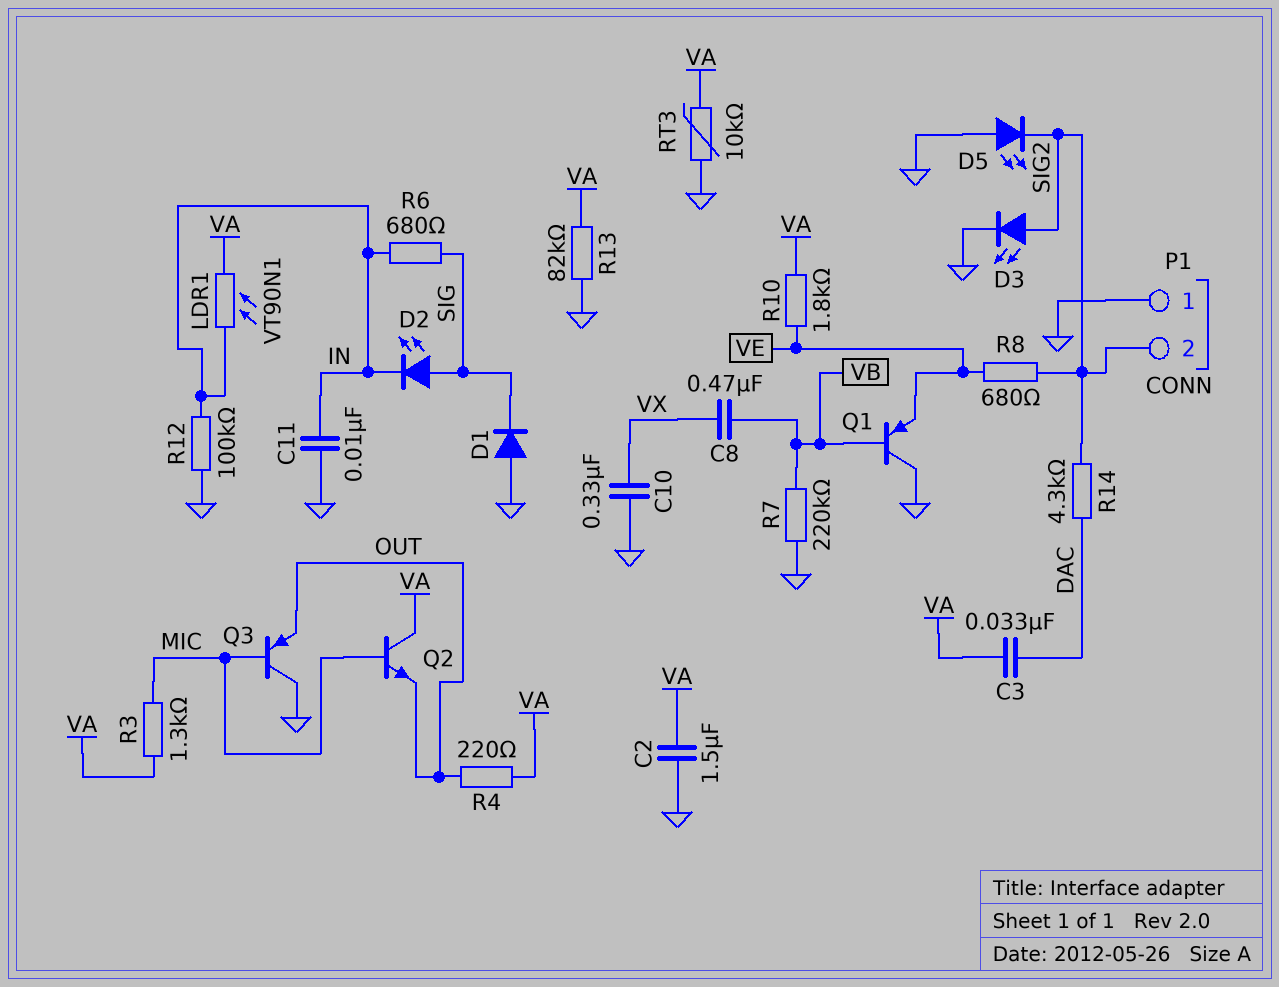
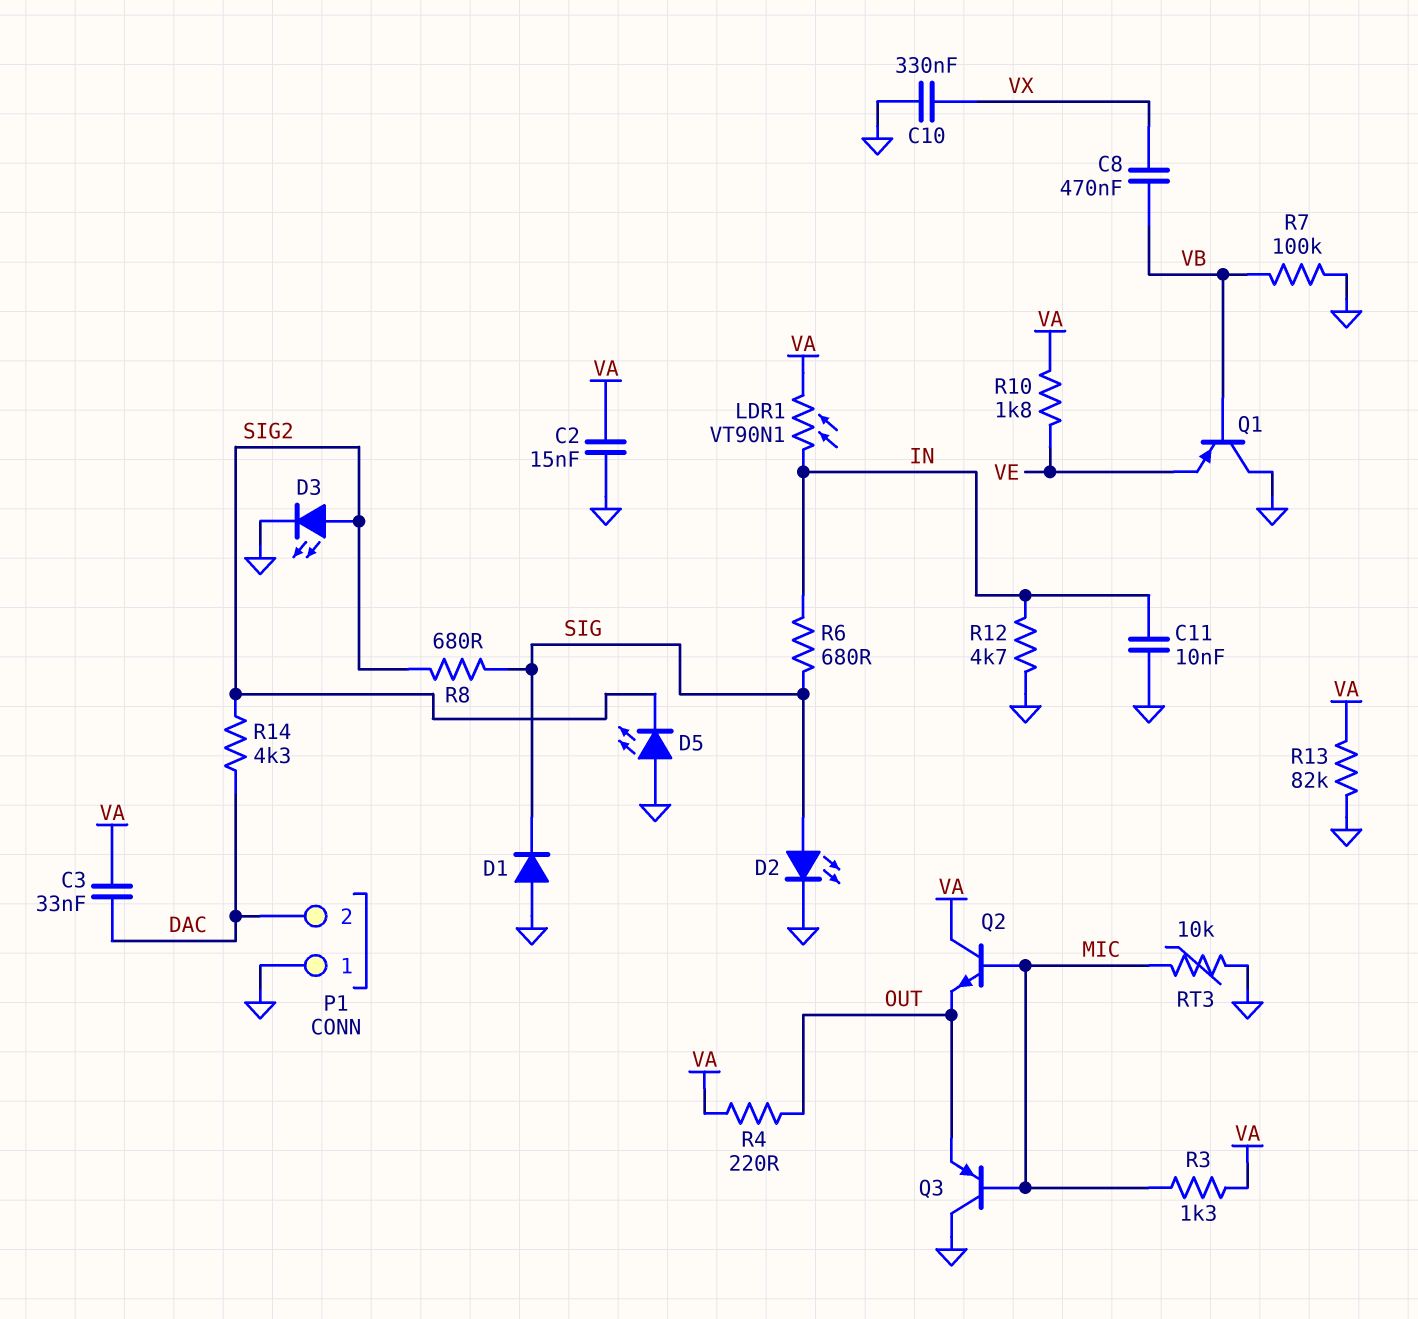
C2: 1.5uF (GND, VA) -> 15nF (GND, VA)
D2: LED (A SIG, K IN) -> LED (A SIG, K GND)
P1 pin 2: SIG2 -> DAC
R7: 220k (GND, VB) -> 100k (GND, VB)
R8: 680 (SIG2, VE) -> 680 (SIG, SIG2)
R12: 100k (GND, IN) -> 4.7k (GND, IN)
RT3: 10k (GND, VA) -> 10k (GND, MIC)

